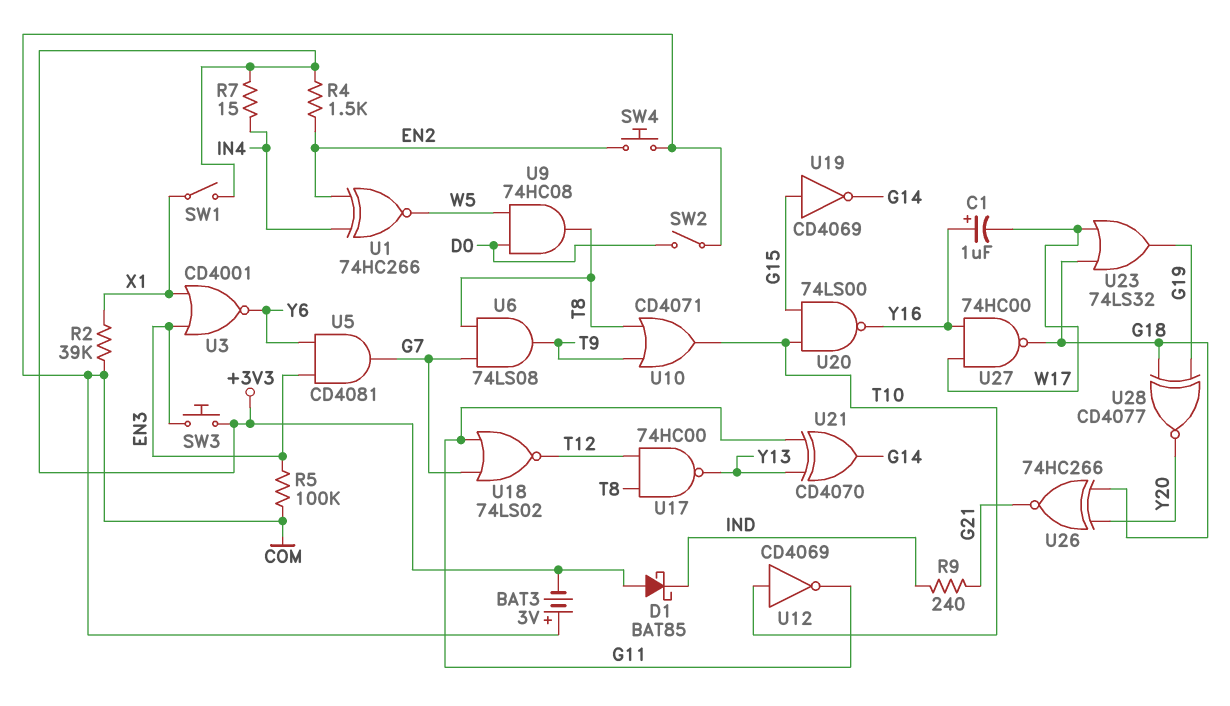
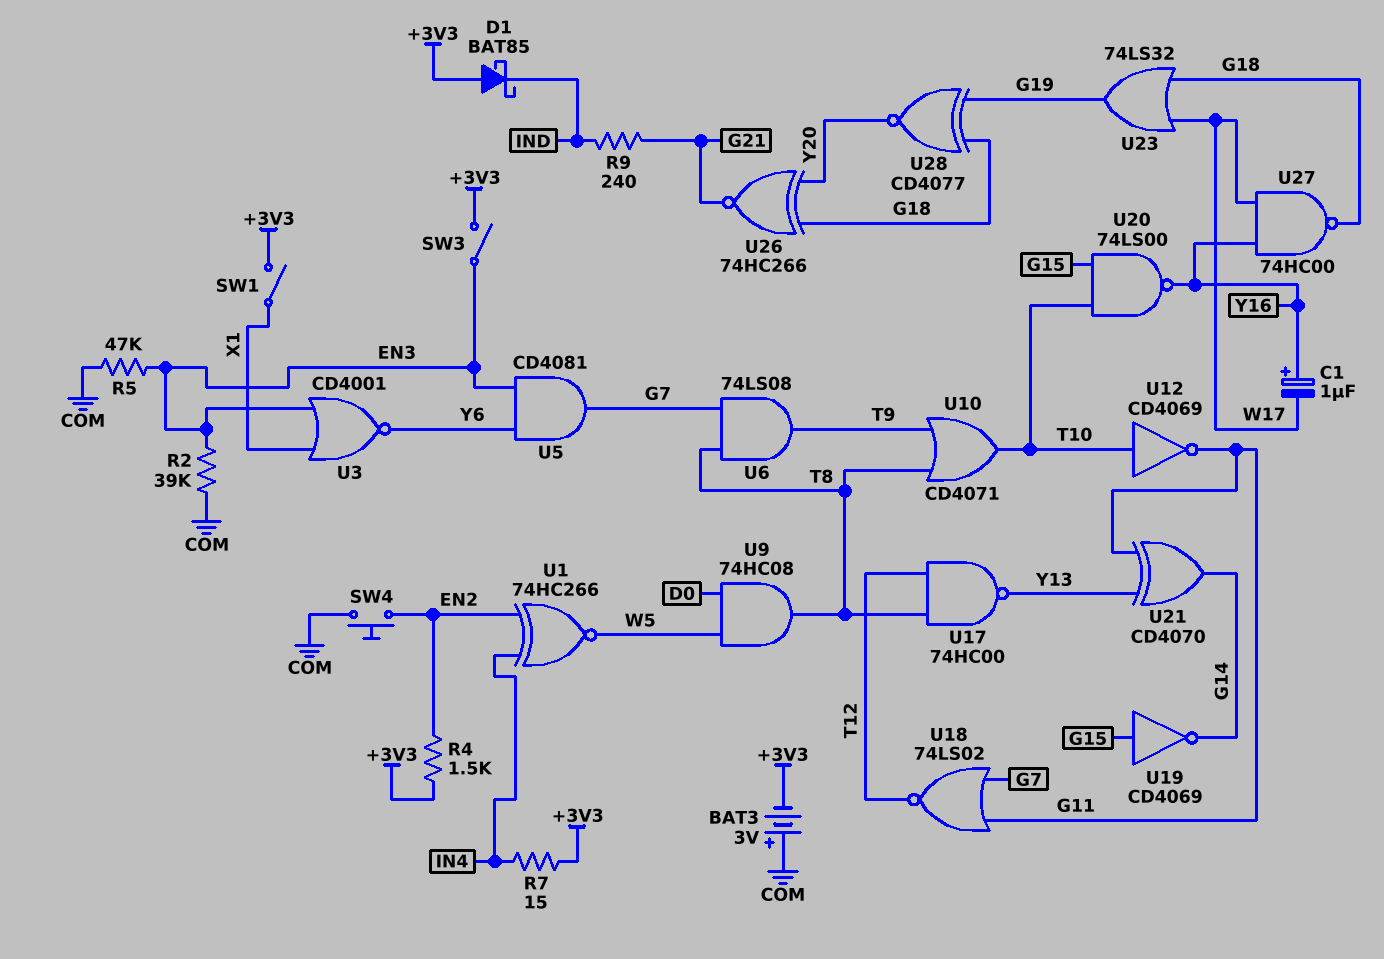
R2: 39k (COM, X1) -> 39k (COM, EN3)
R5: 100k (COM, EN3) -> 47k (COM, EN3)
SW2: switch (COM, D0) -> none
SW3: button (+3V3, EN3) -> switch (+3V3, EN3)

